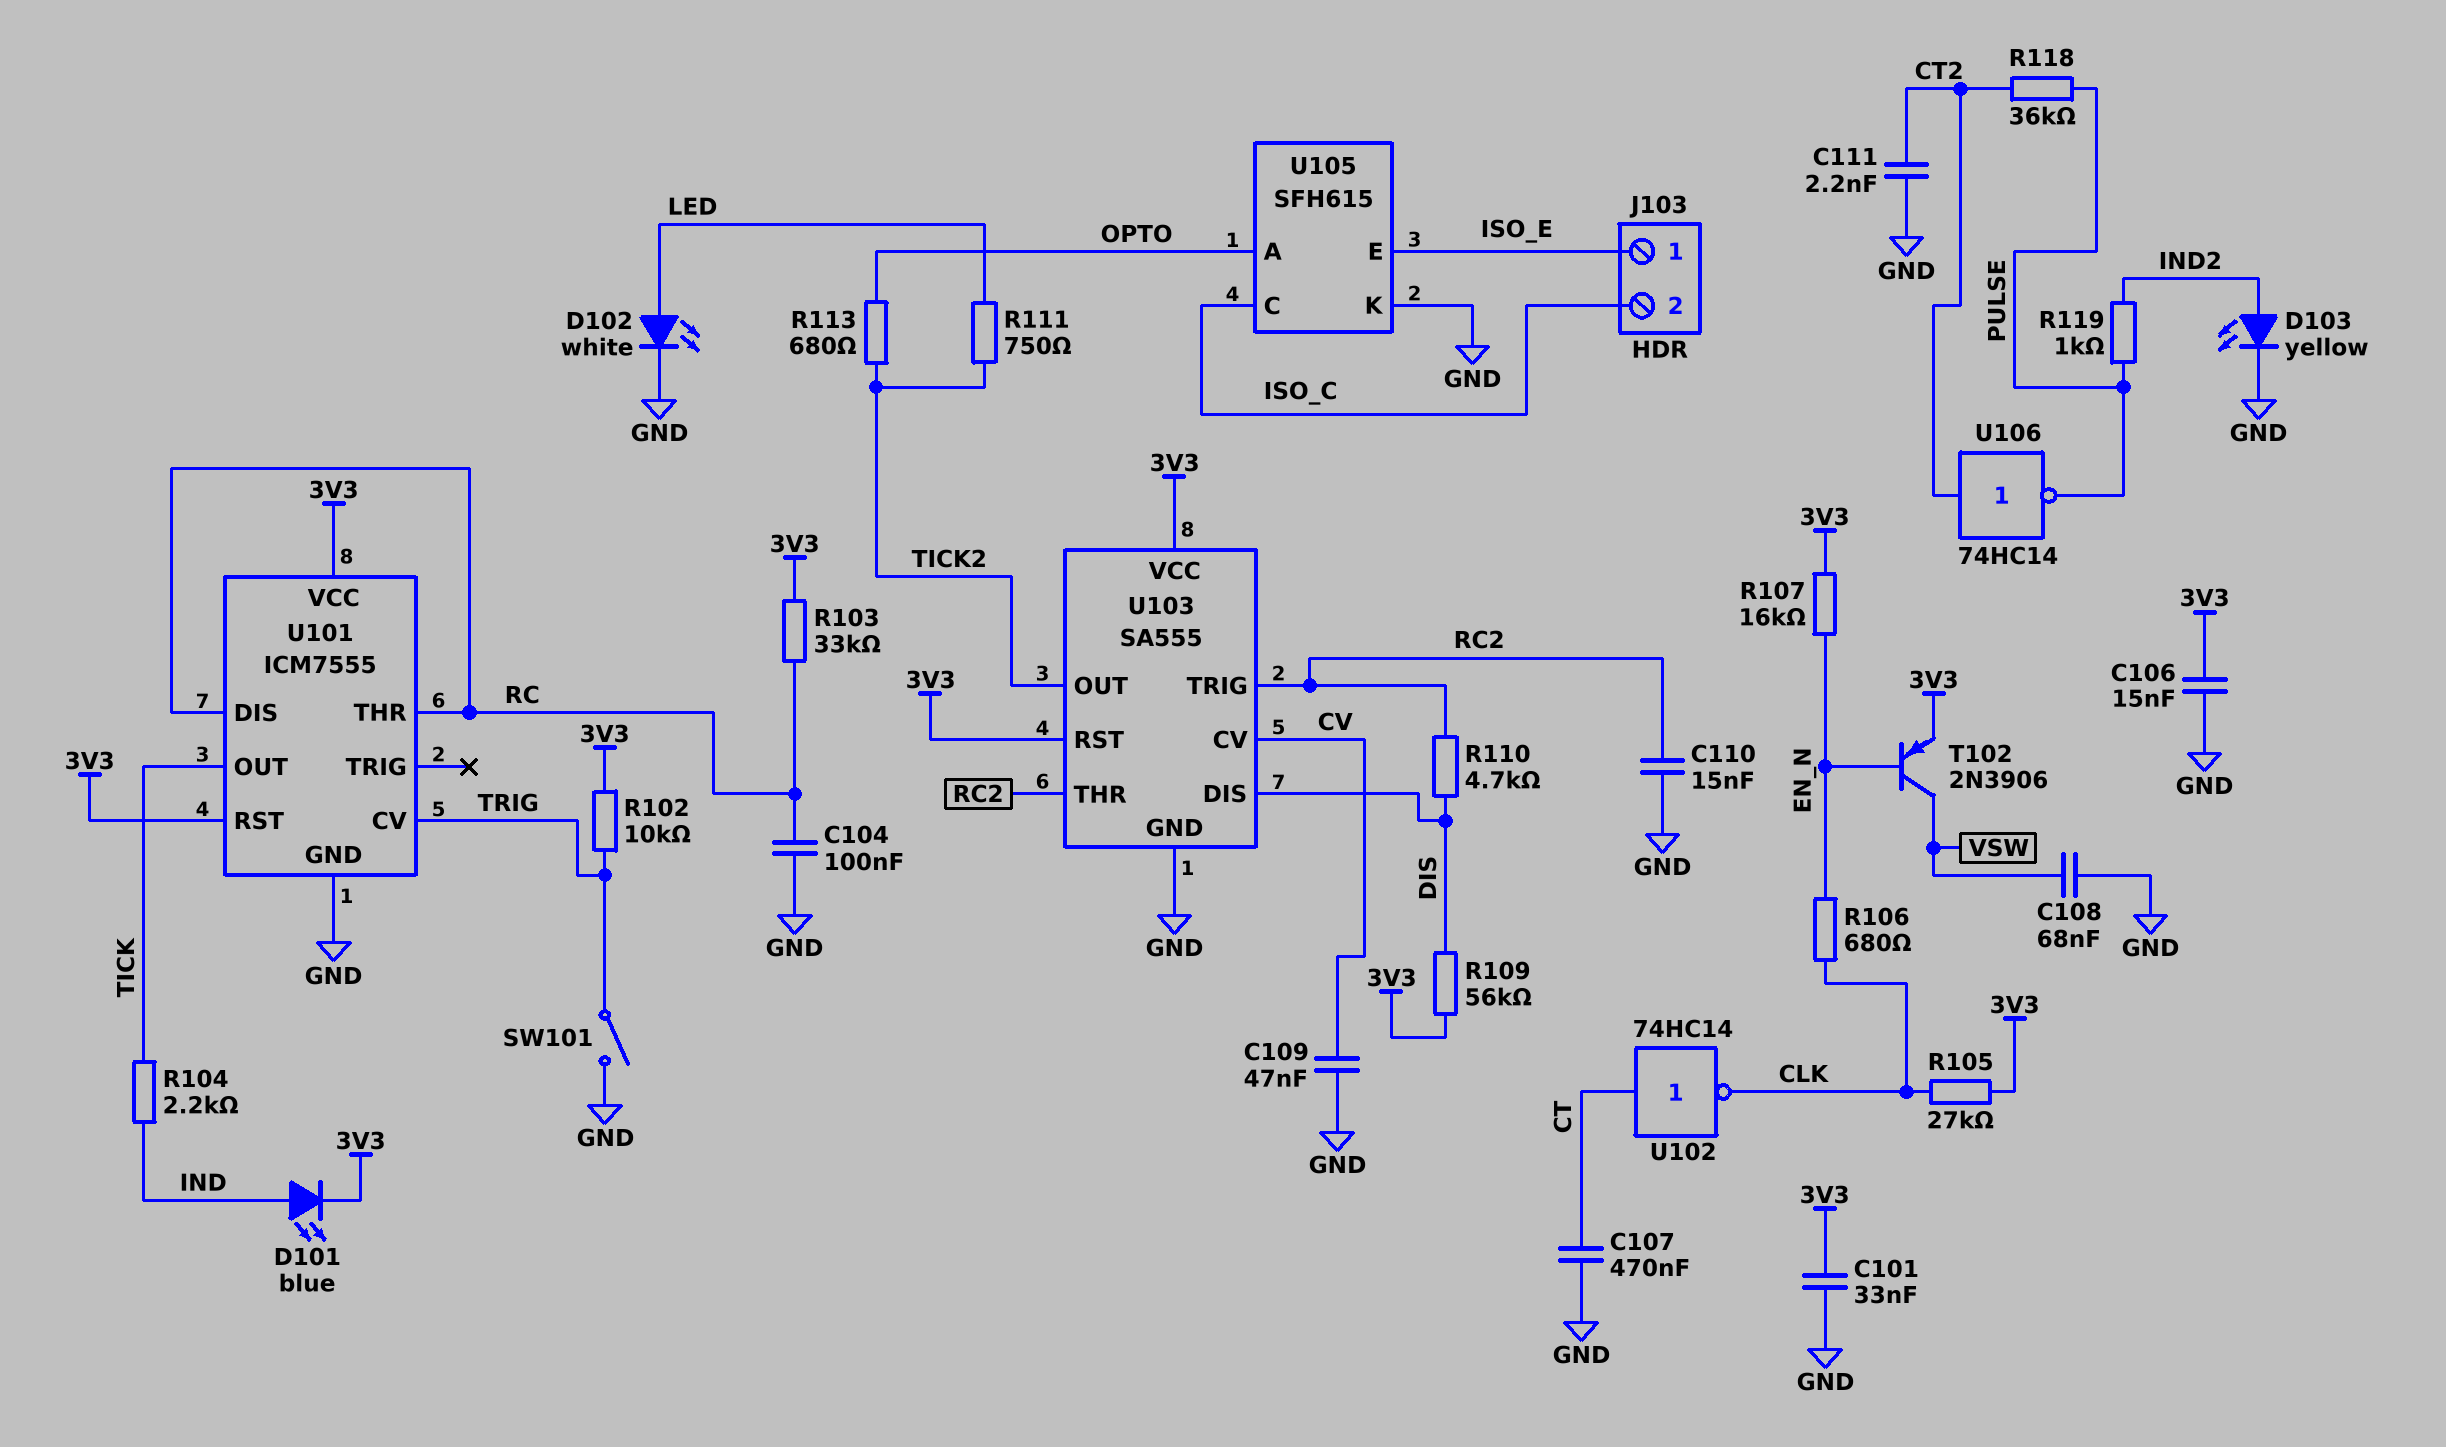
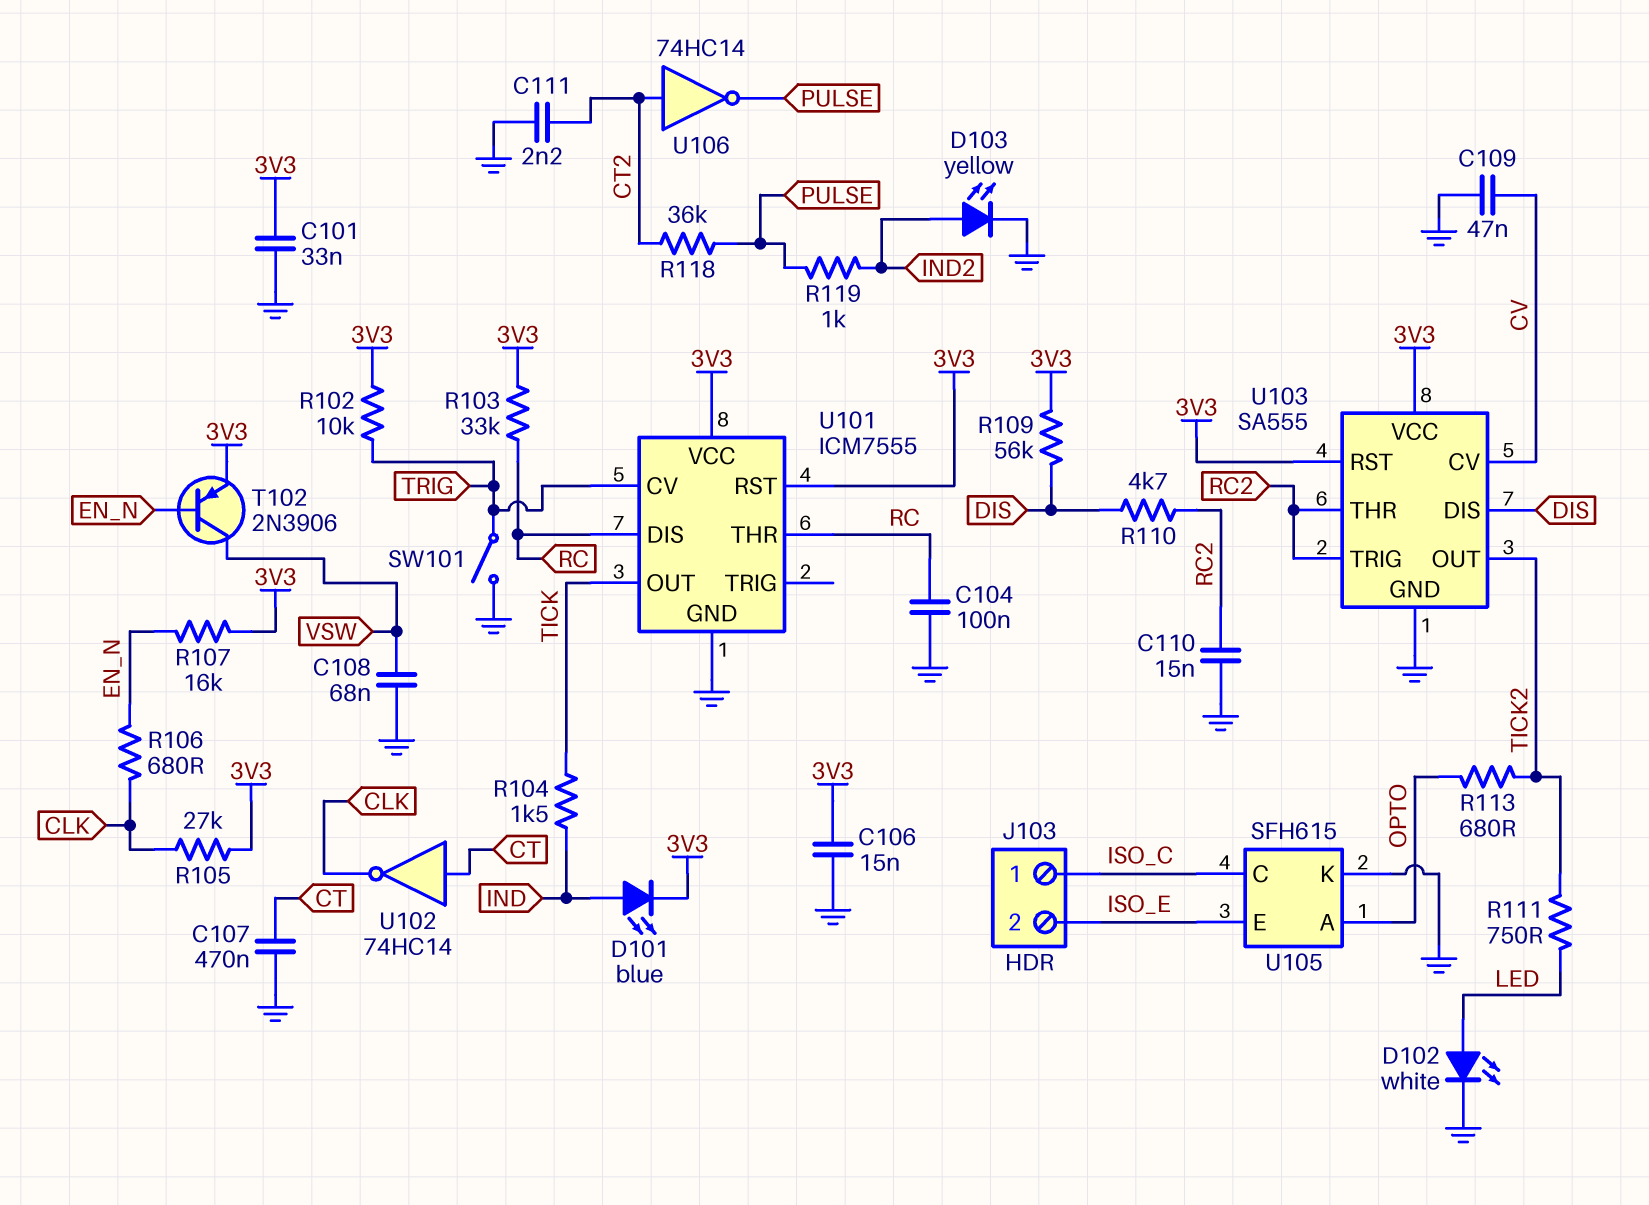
J103 pin 1: ISO_E -> ISO_C
J103 pin 2: ISO_C -> ISO_E
R104: 2.2k (IND, TICK) -> 1.5k (IND, TICK)

